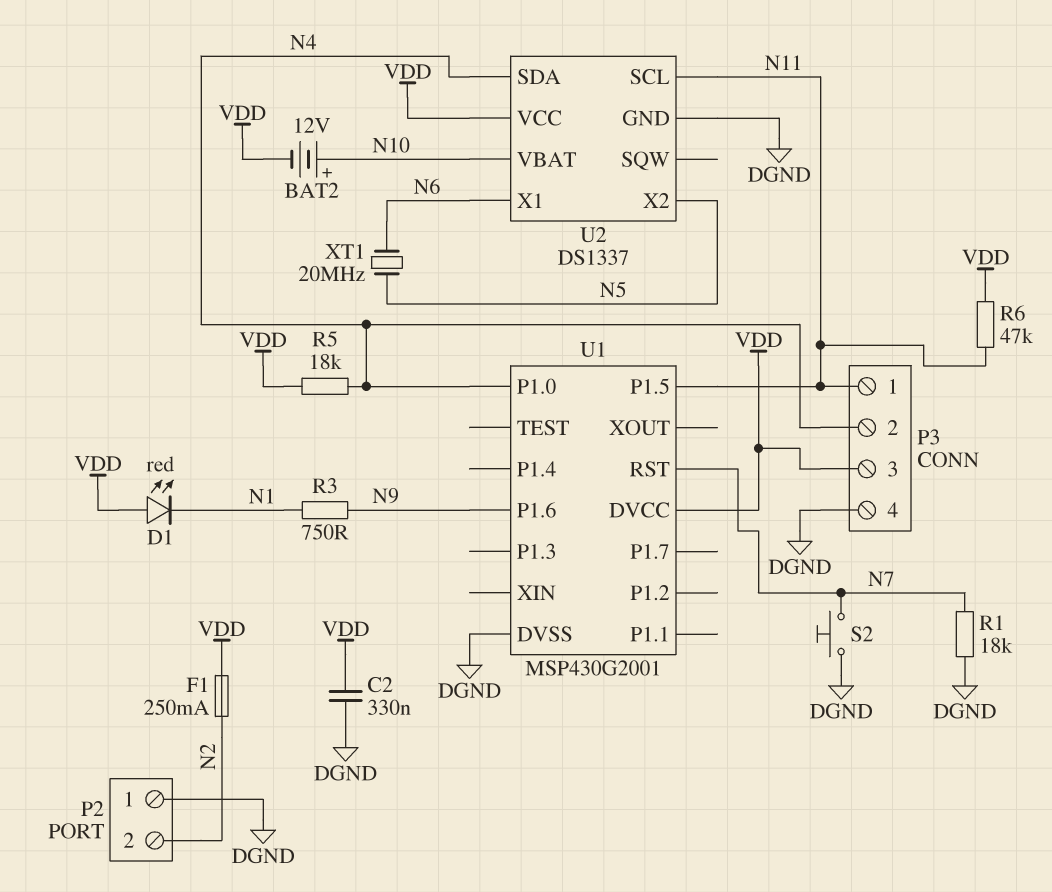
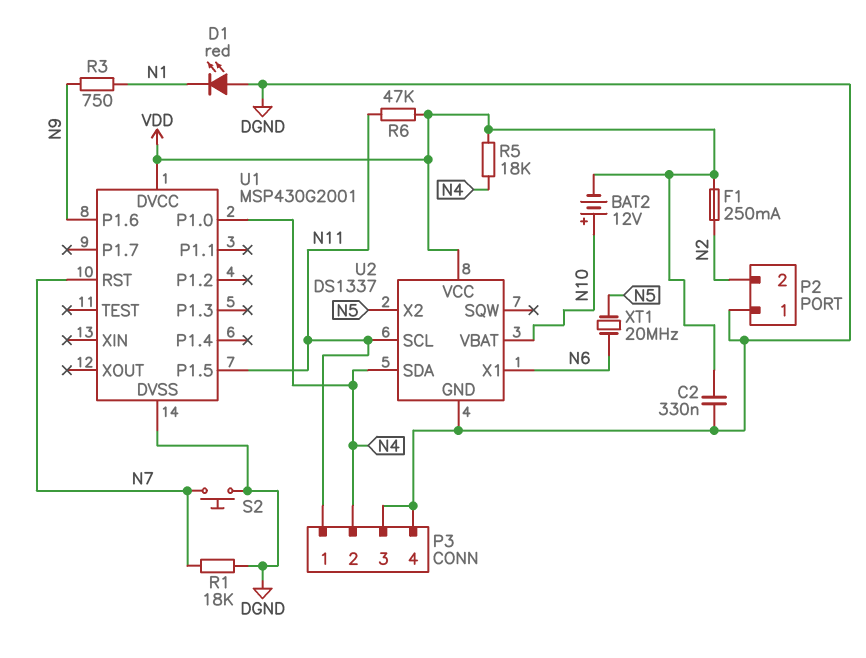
D1: LED red (A VDD, K N1) -> LED red (A DGND, K N1)
P3 pin 3: VDD -> DGND

